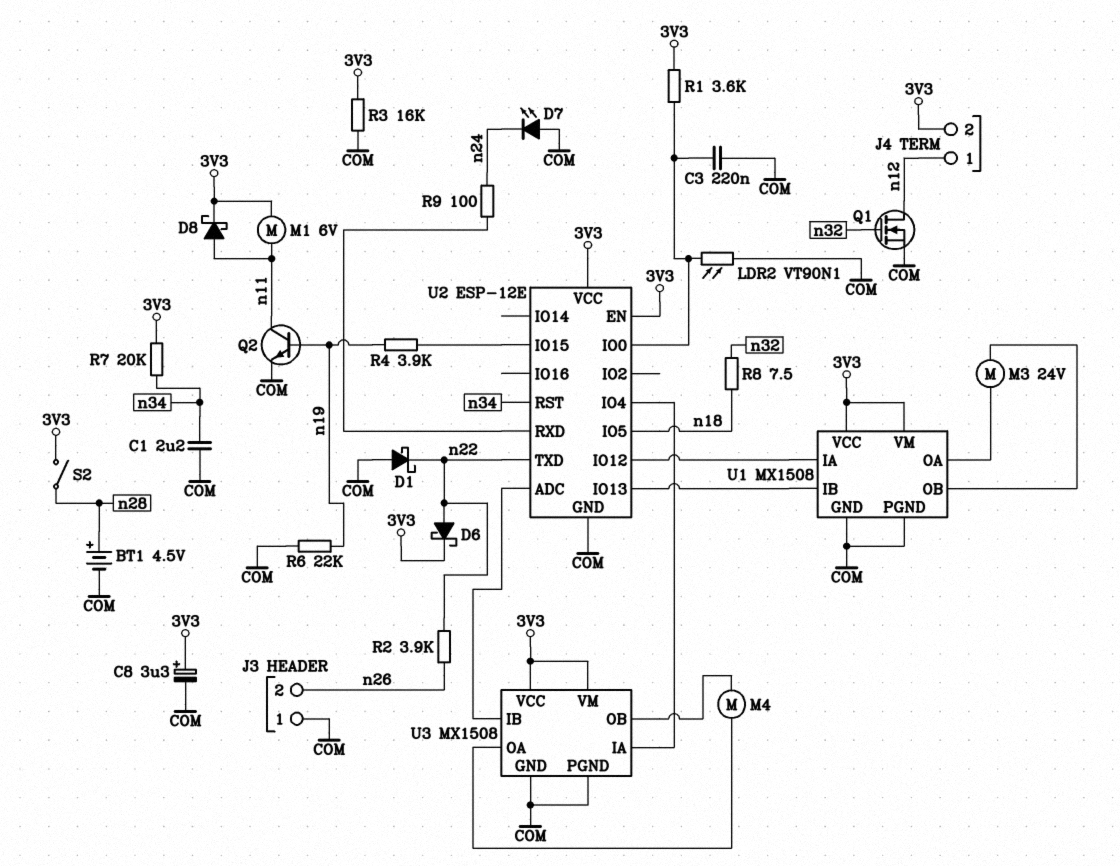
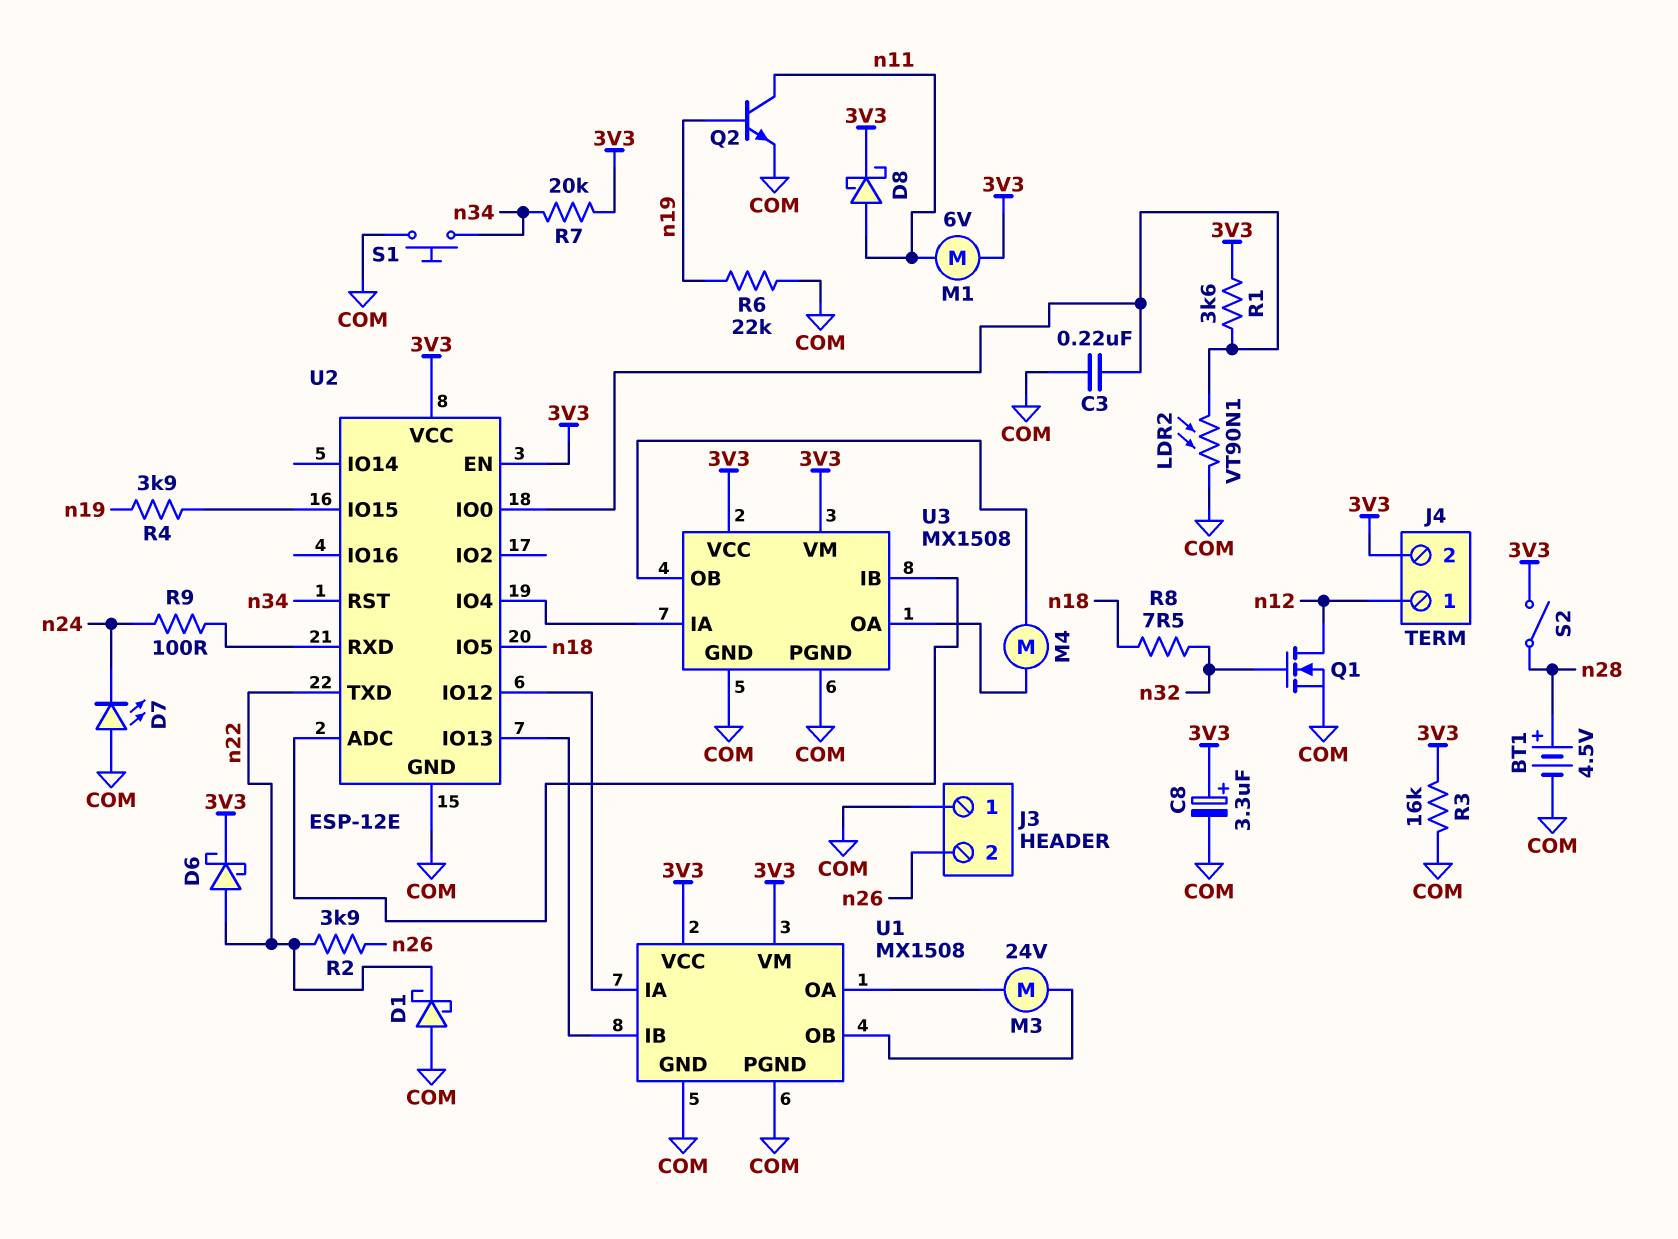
C1: 2.2uF (COM, n34) -> none
S1: none -> button (COM, n34)

